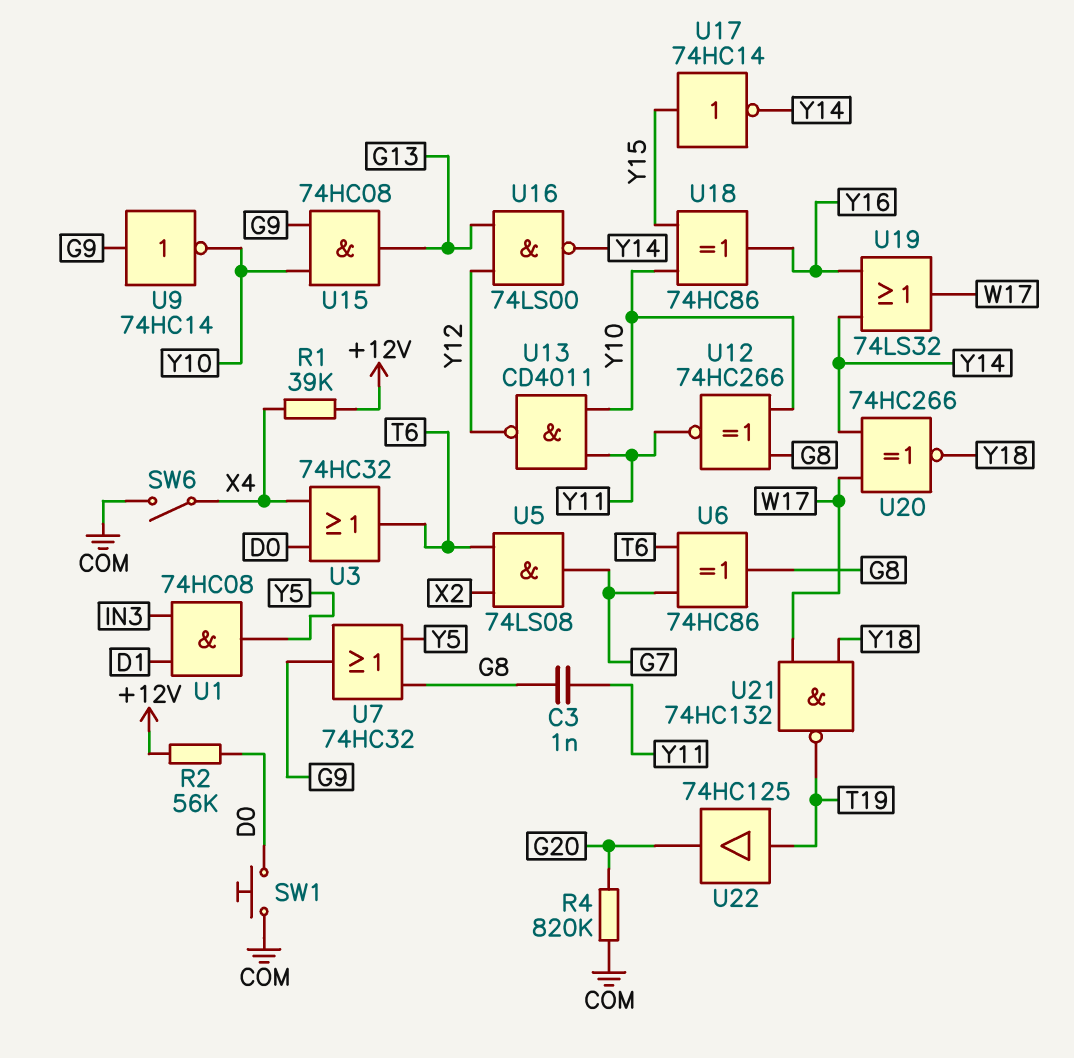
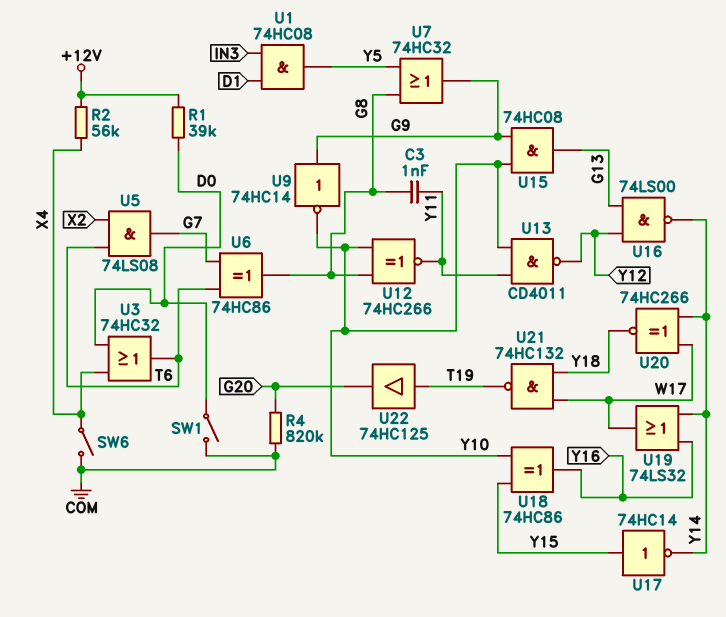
R1: 39k (+12V, X4) -> 39k (+12V, D0)
R2: 56k (+12V, D0) -> 56k (+12V, X4)
SW1: button (COM, D0) -> switch (COM, D0)

